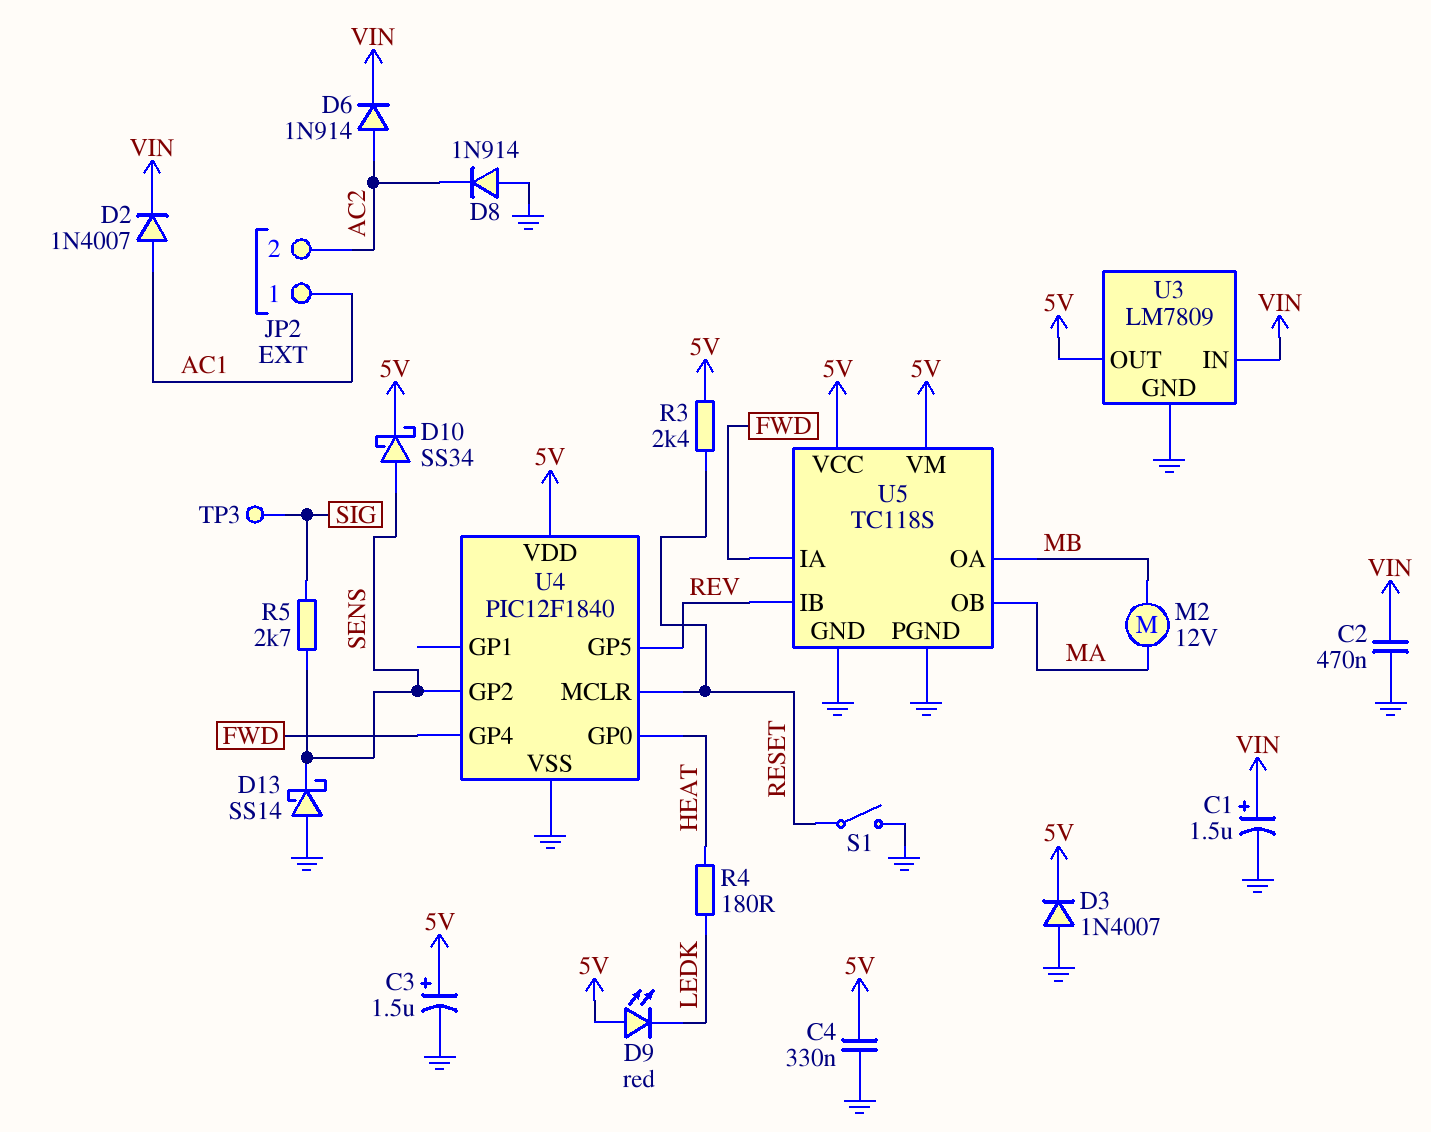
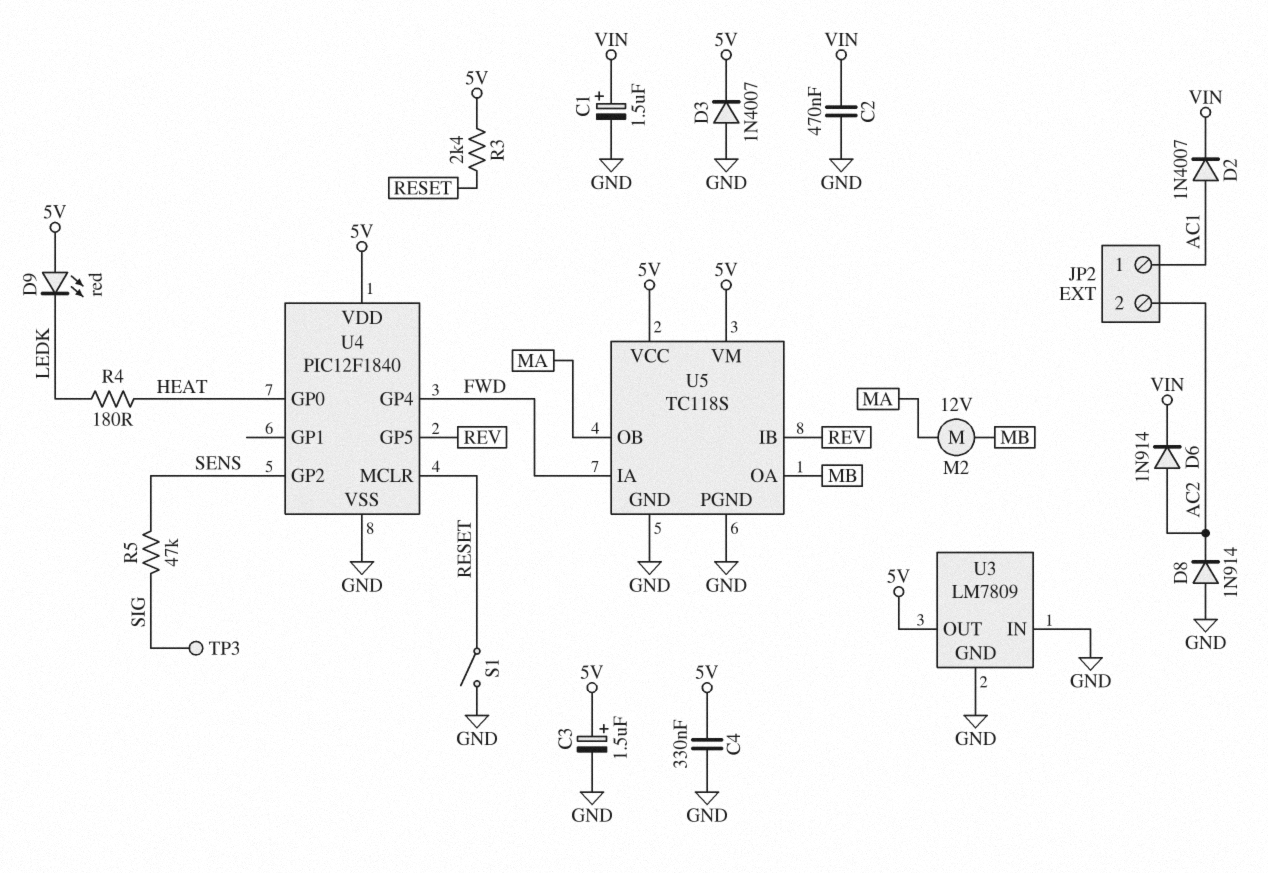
D10: schottky SS34 (A SENS, K 5V) -> none
D13: schottky SS14 (A GND, K SENS) -> none
R5: 2.7k (SENS, SIG) -> 47k (SENS, SIG)
U3 pin IN: VIN -> GND

